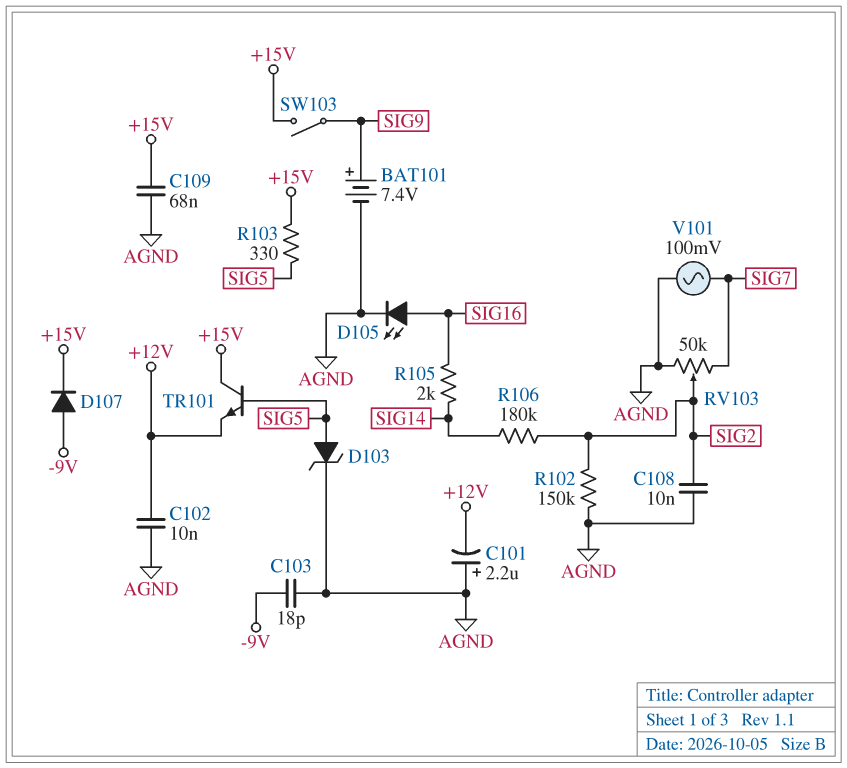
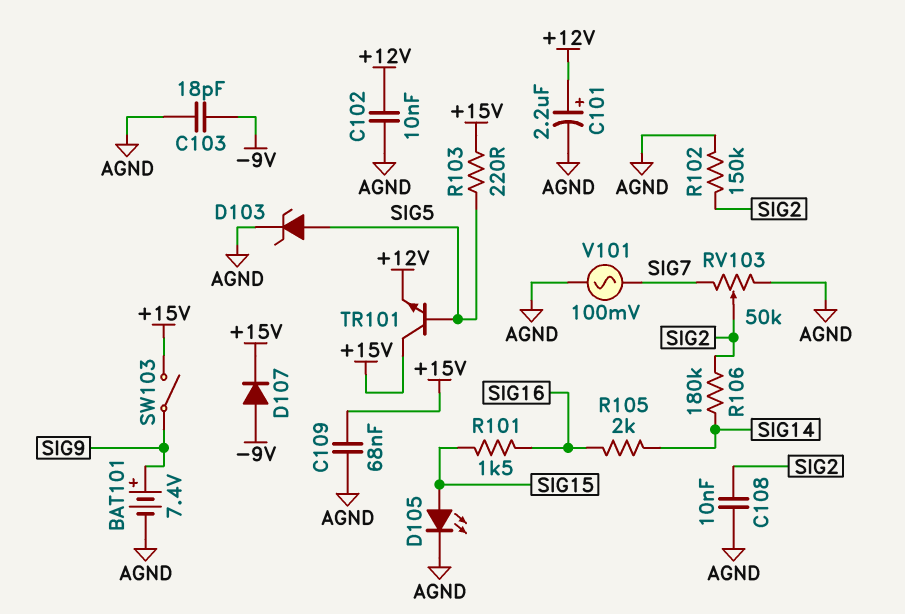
C101: 2.2uF (plus AGND, minus +12V) -> 2.2uF (plus +12V, minus AGND)
D105: LED (A SIG16, K AGND) -> LED (A SIG15, K AGND)
R101: none -> 1.5k (SIG15, SIG16)
R103: 330 (+15V, SIG5) -> 220 (+15V, SIG5)

